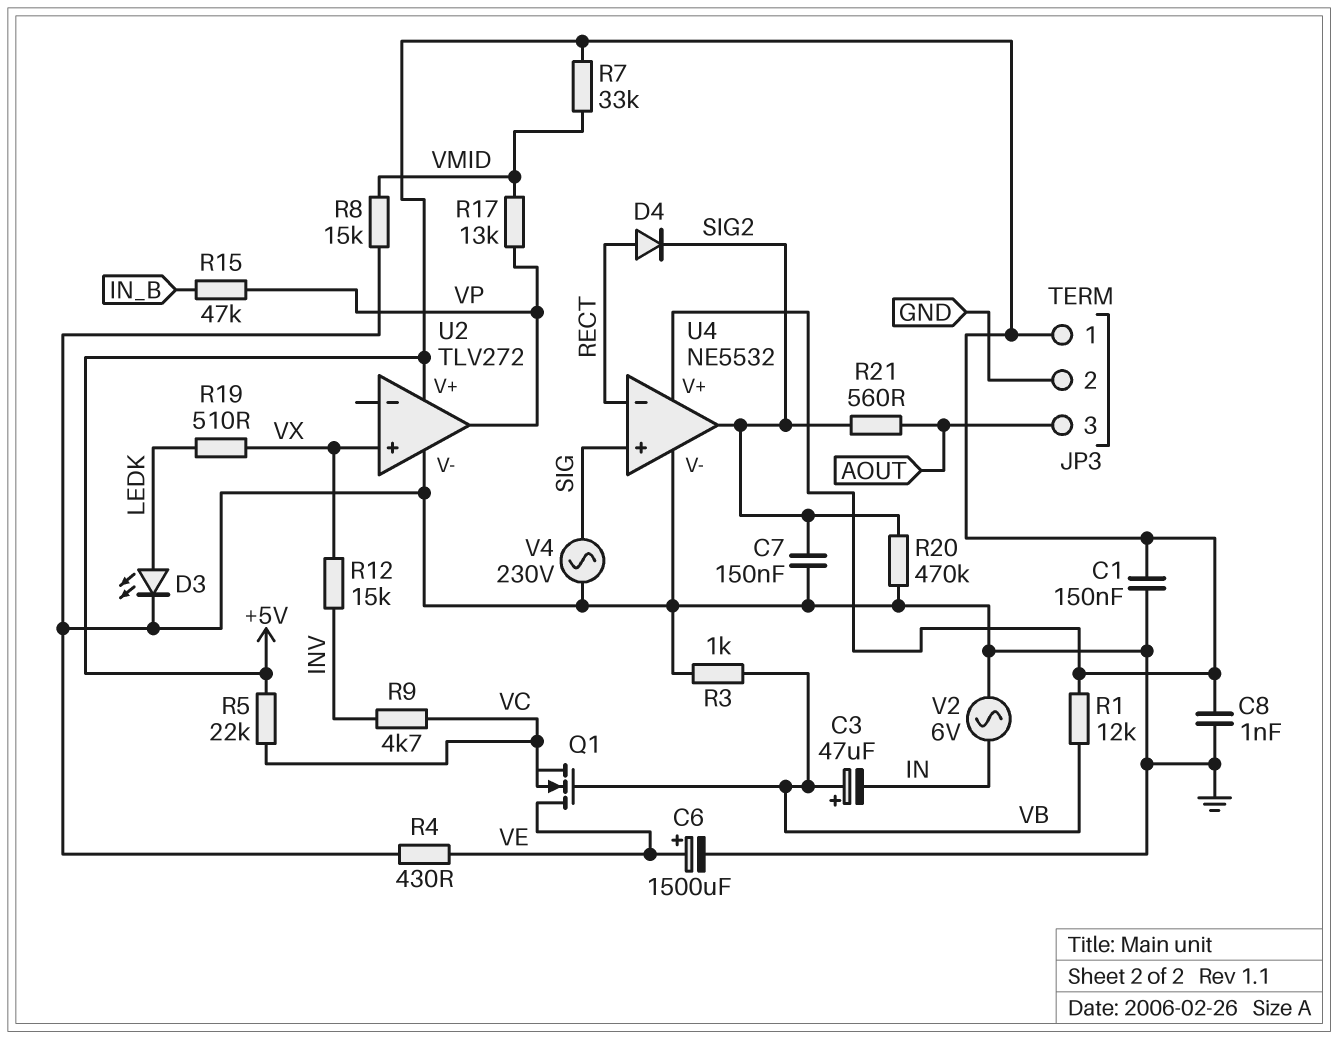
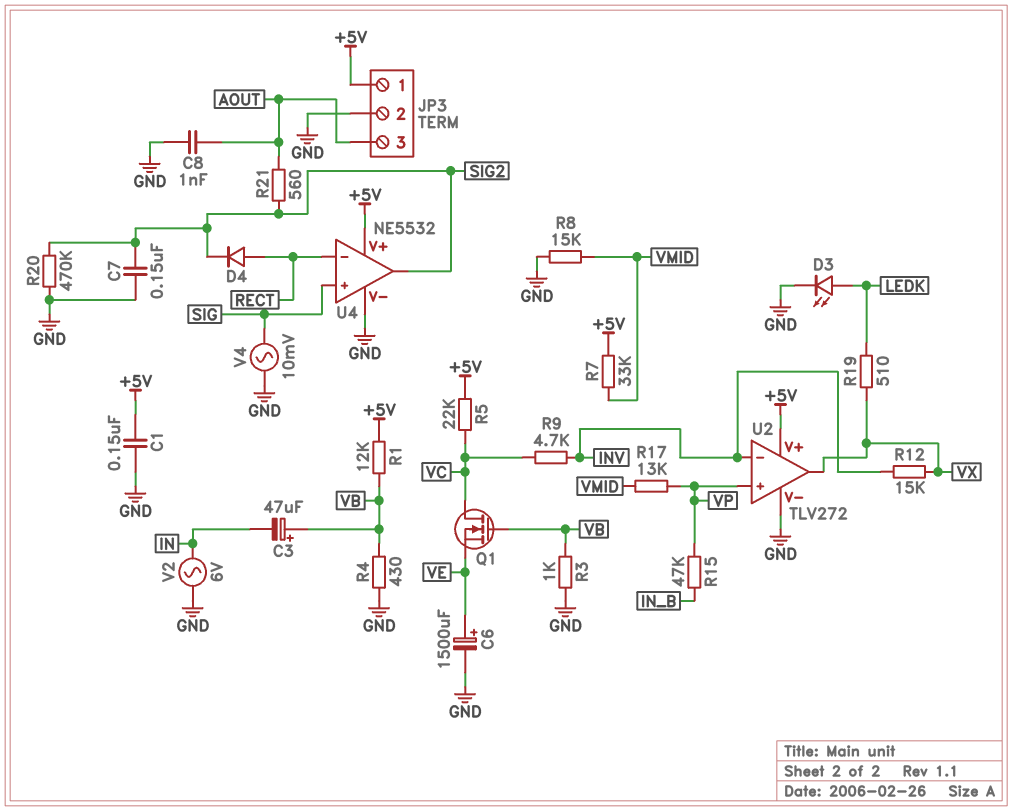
C8: 1nF (+5V, GND) -> 1nF (AOUT, GND)
Q1: NMOS (G VB, D VE, S VC) -> NMOS (G VB, D VC, S VE)
R4: 430 (GND, VE) -> 430 (GND, VB)
U2 pin in+: VX -> VP
U2 pin in-: none -> INV
U2 pin out: VP -> VX
V4: AC 230V (GND, SIG) -> AC 10mV (GND, SIG)

